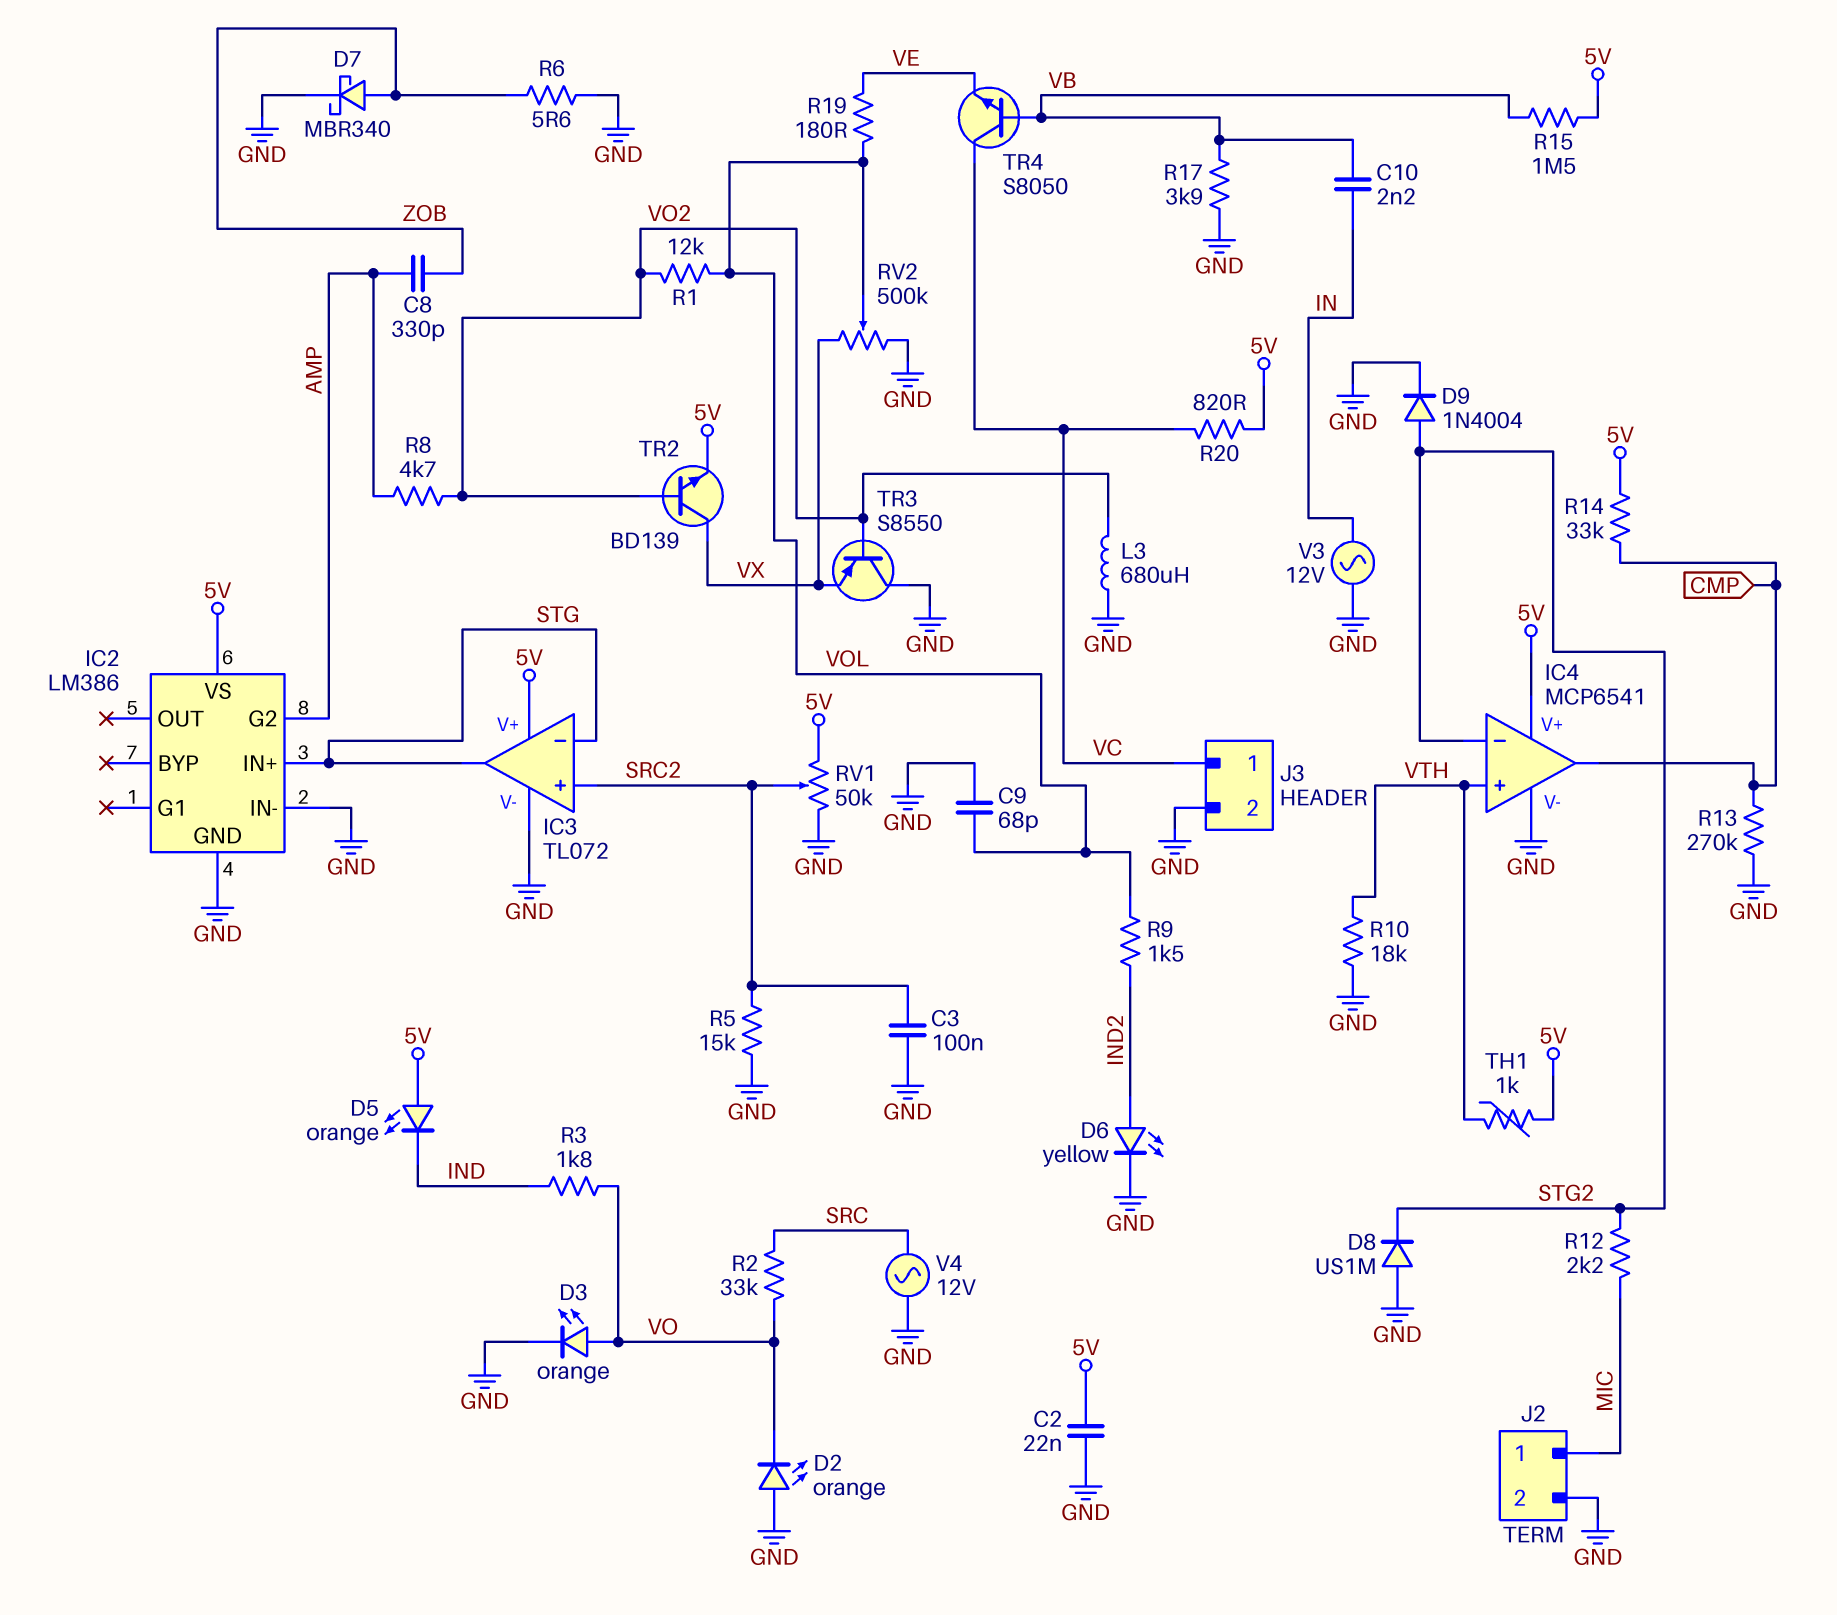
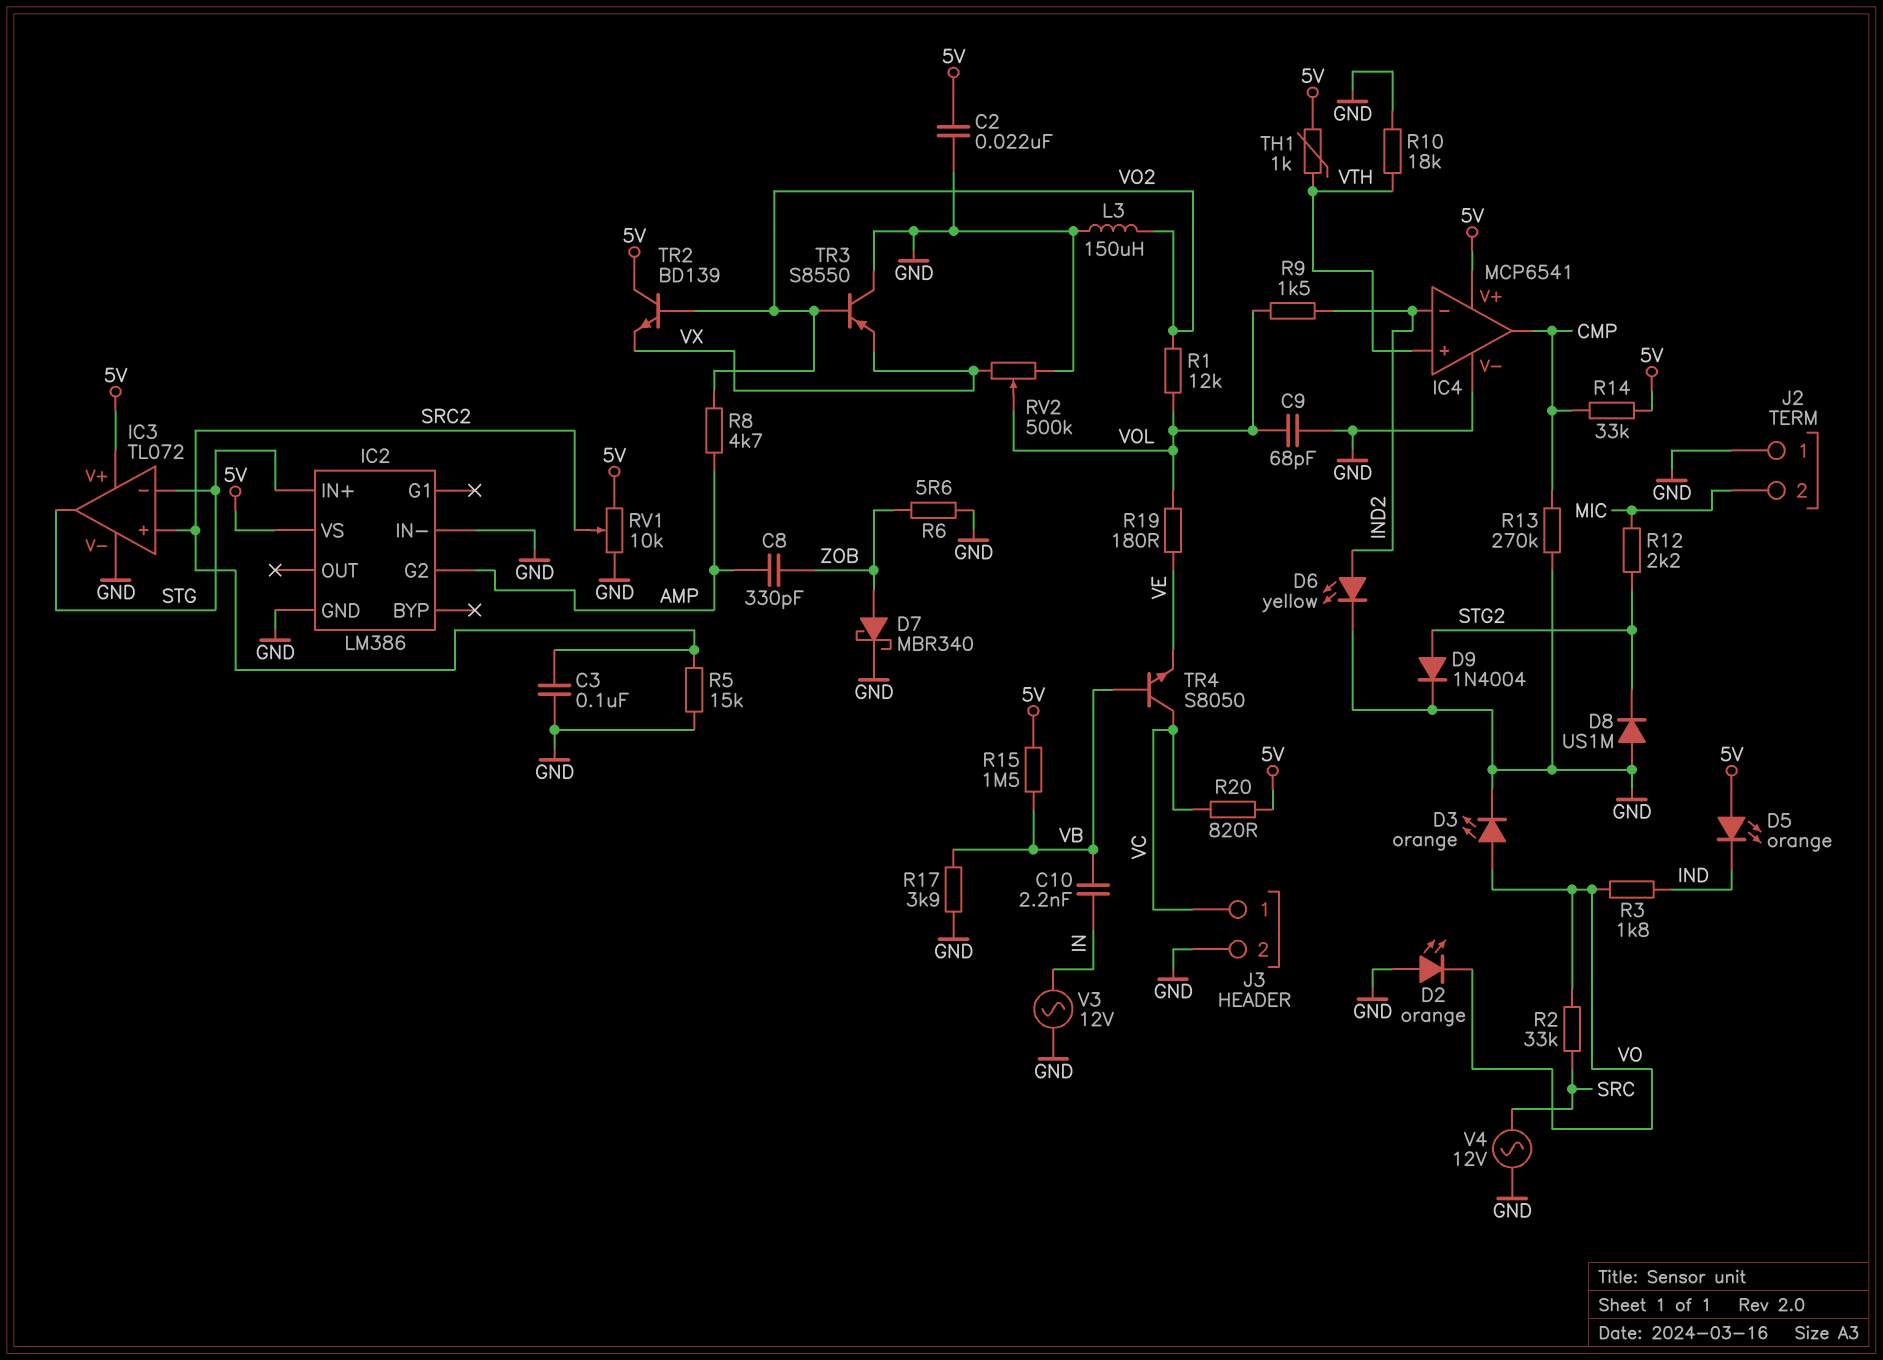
IC4 pin in-: STG2 -> IND2
J2 pin 1: MIC -> GND
J2 pin 2: GND -> MIC
L3: 680uH (GND, VO2) -> 150uH (GND, VO2)
RV1: 50k (5V, GND, wiper SRC2) -> 10k (5V, GND, wiper SRC2)
TR2: NPN BD139 (B VO2, C VX, E 5V) -> NPN BD139 (B VO2, C 5V, E VX)

